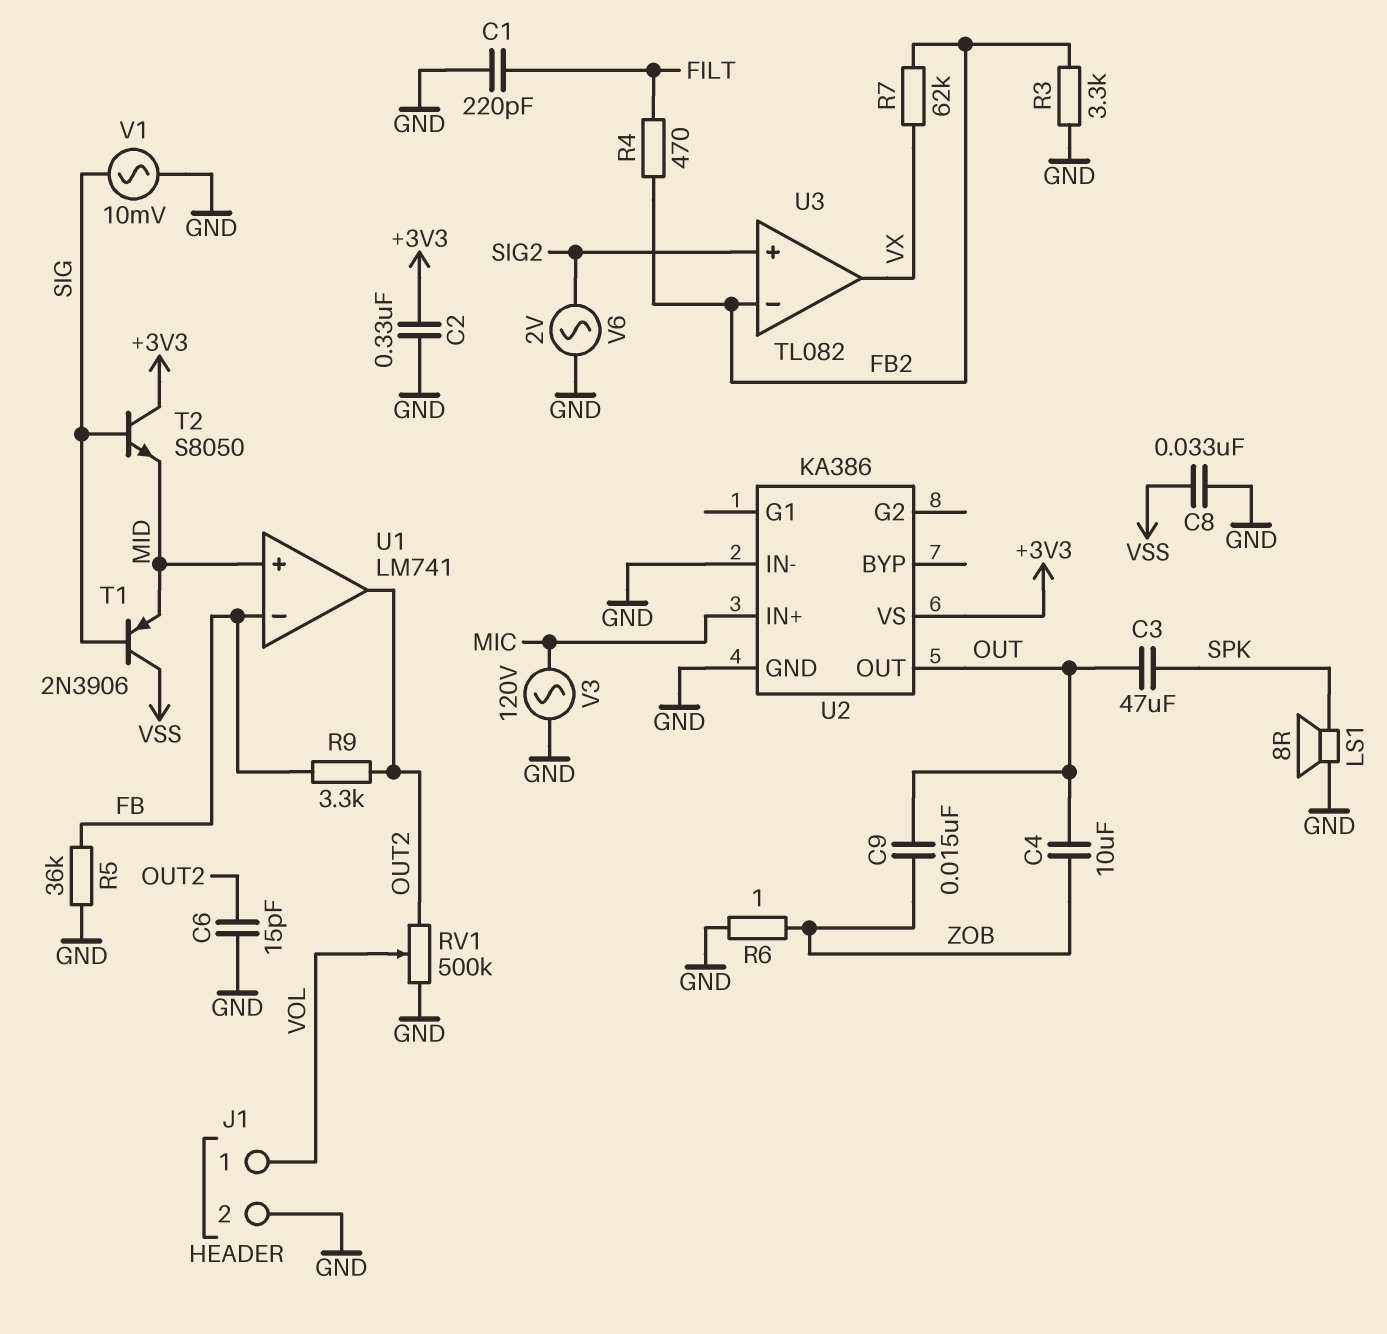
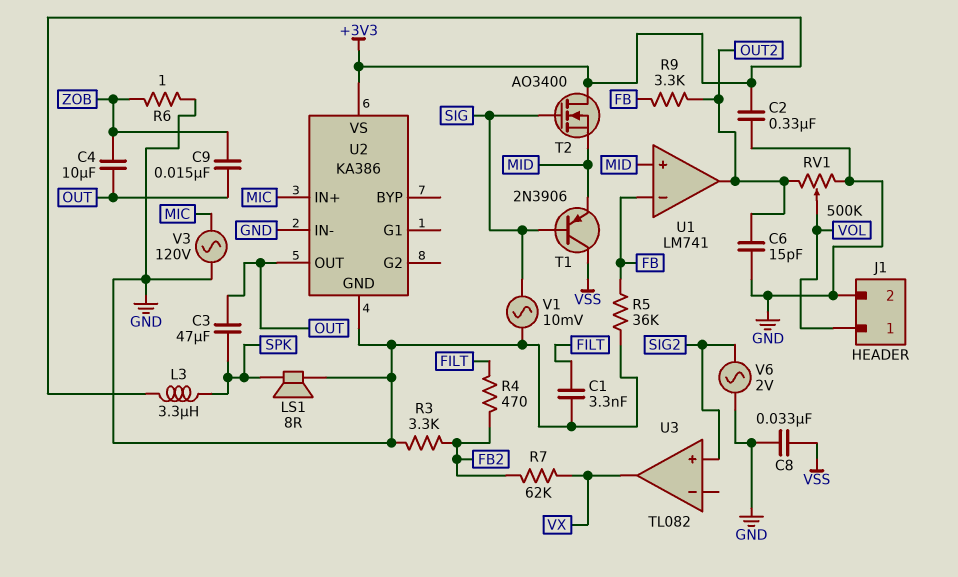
C1: 220pF (FILT, GND) -> 3.3nF (FILT, GND)
L3: none -> 3.3uH (+3V3, SPK)
T2: NPN S8050 (B SIG, C +3V3, E MID) -> NMOS AO3400 (G SIG, D +3V3, S MID)
U3 pin in-: FB2 -> none

